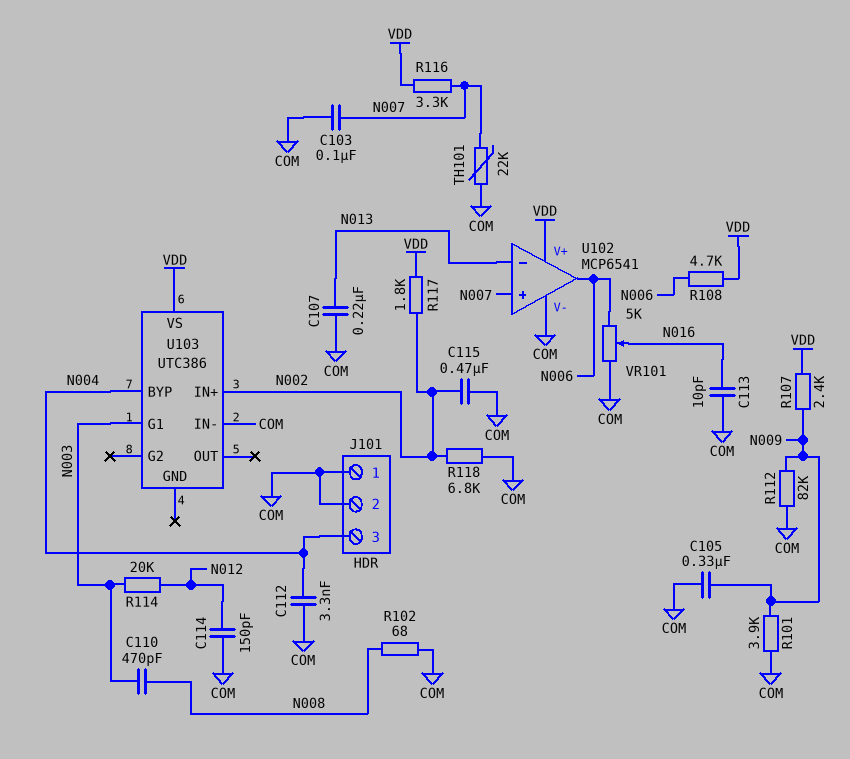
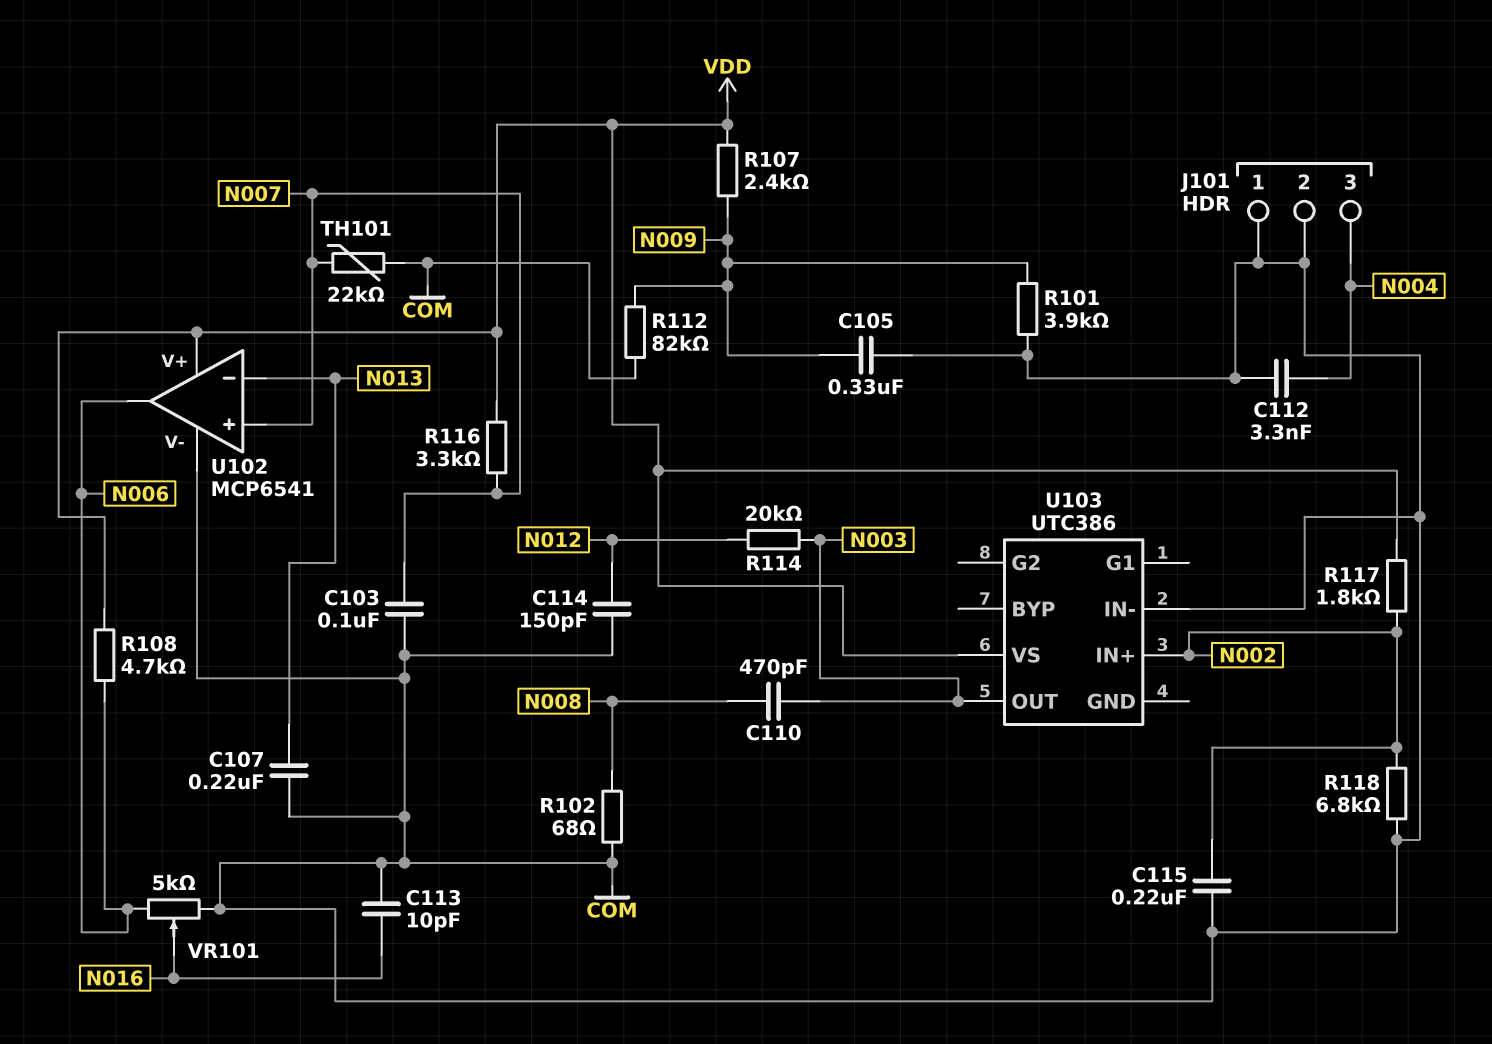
C115: 470nF (COM, N002) -> 220nF (COM, N002)
U103 pin BYP: N004 -> none
U103 pin G1: N003 -> none
U103 pin OUT: none -> N003

